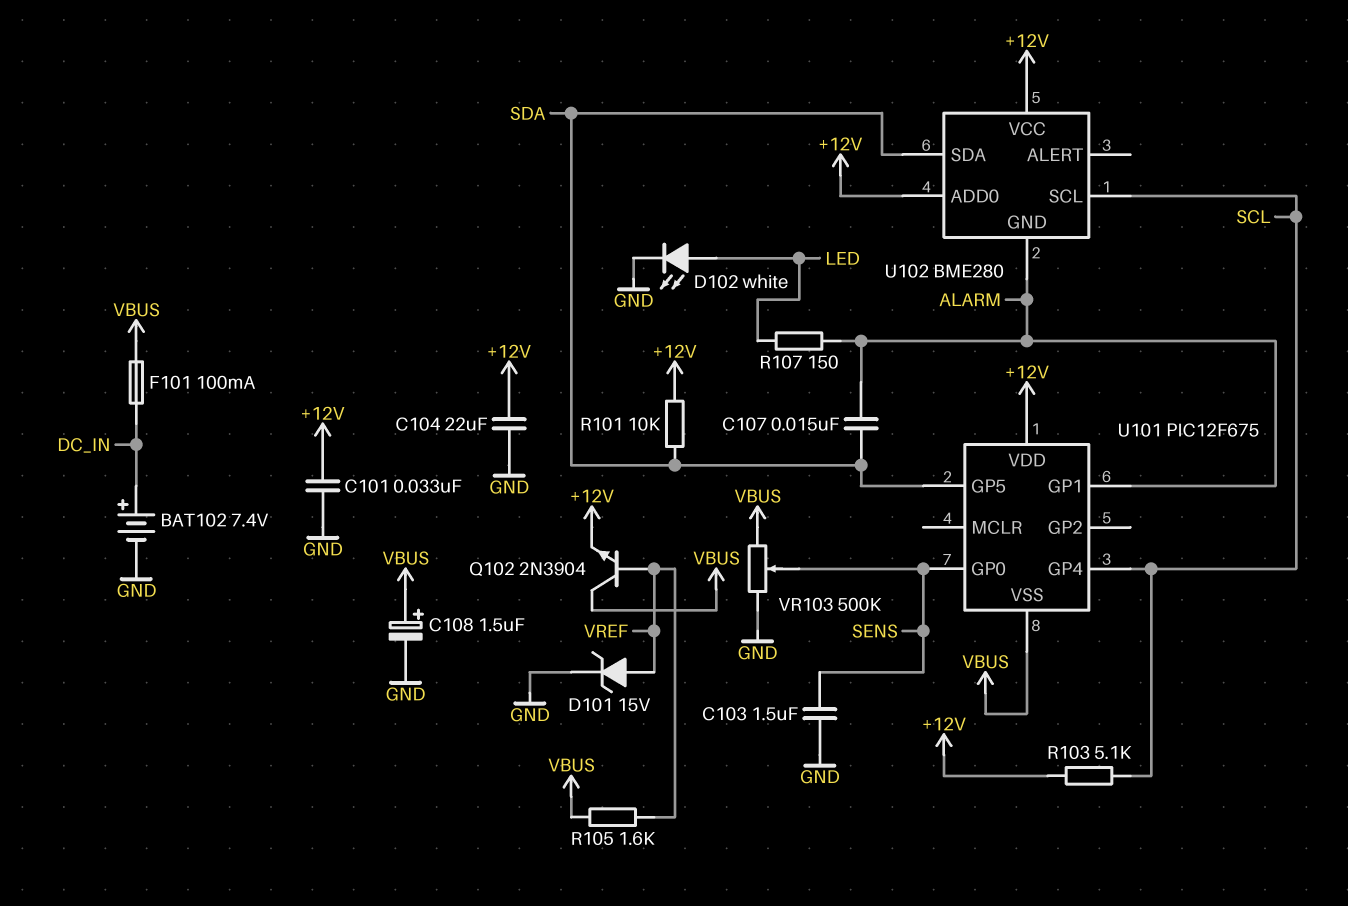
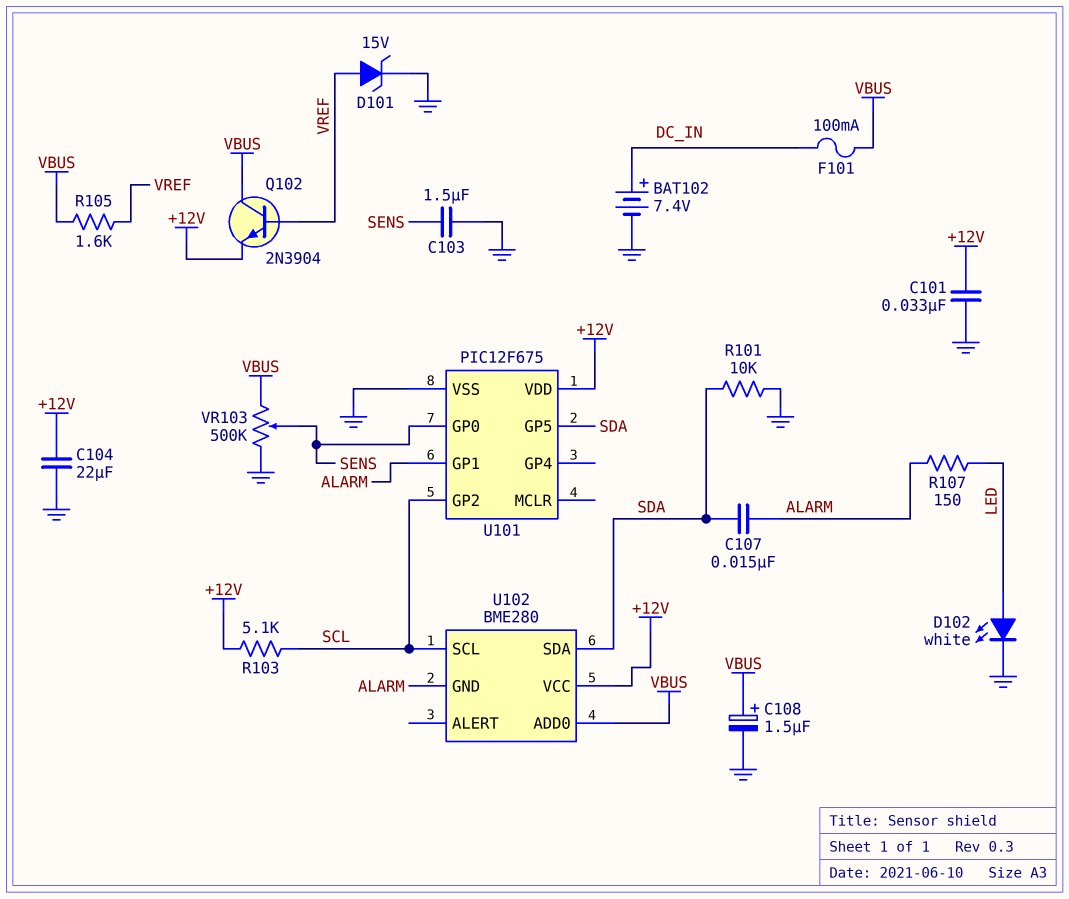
R101: 10k (+12V, SDA) -> 10k (GND, SDA)
U101 pin GP2: none -> SCL
U101 pin GP4: SCL -> none
U101 pin VSS: VBUS -> GND
U102 pin ADD0: +12V -> VBUS

